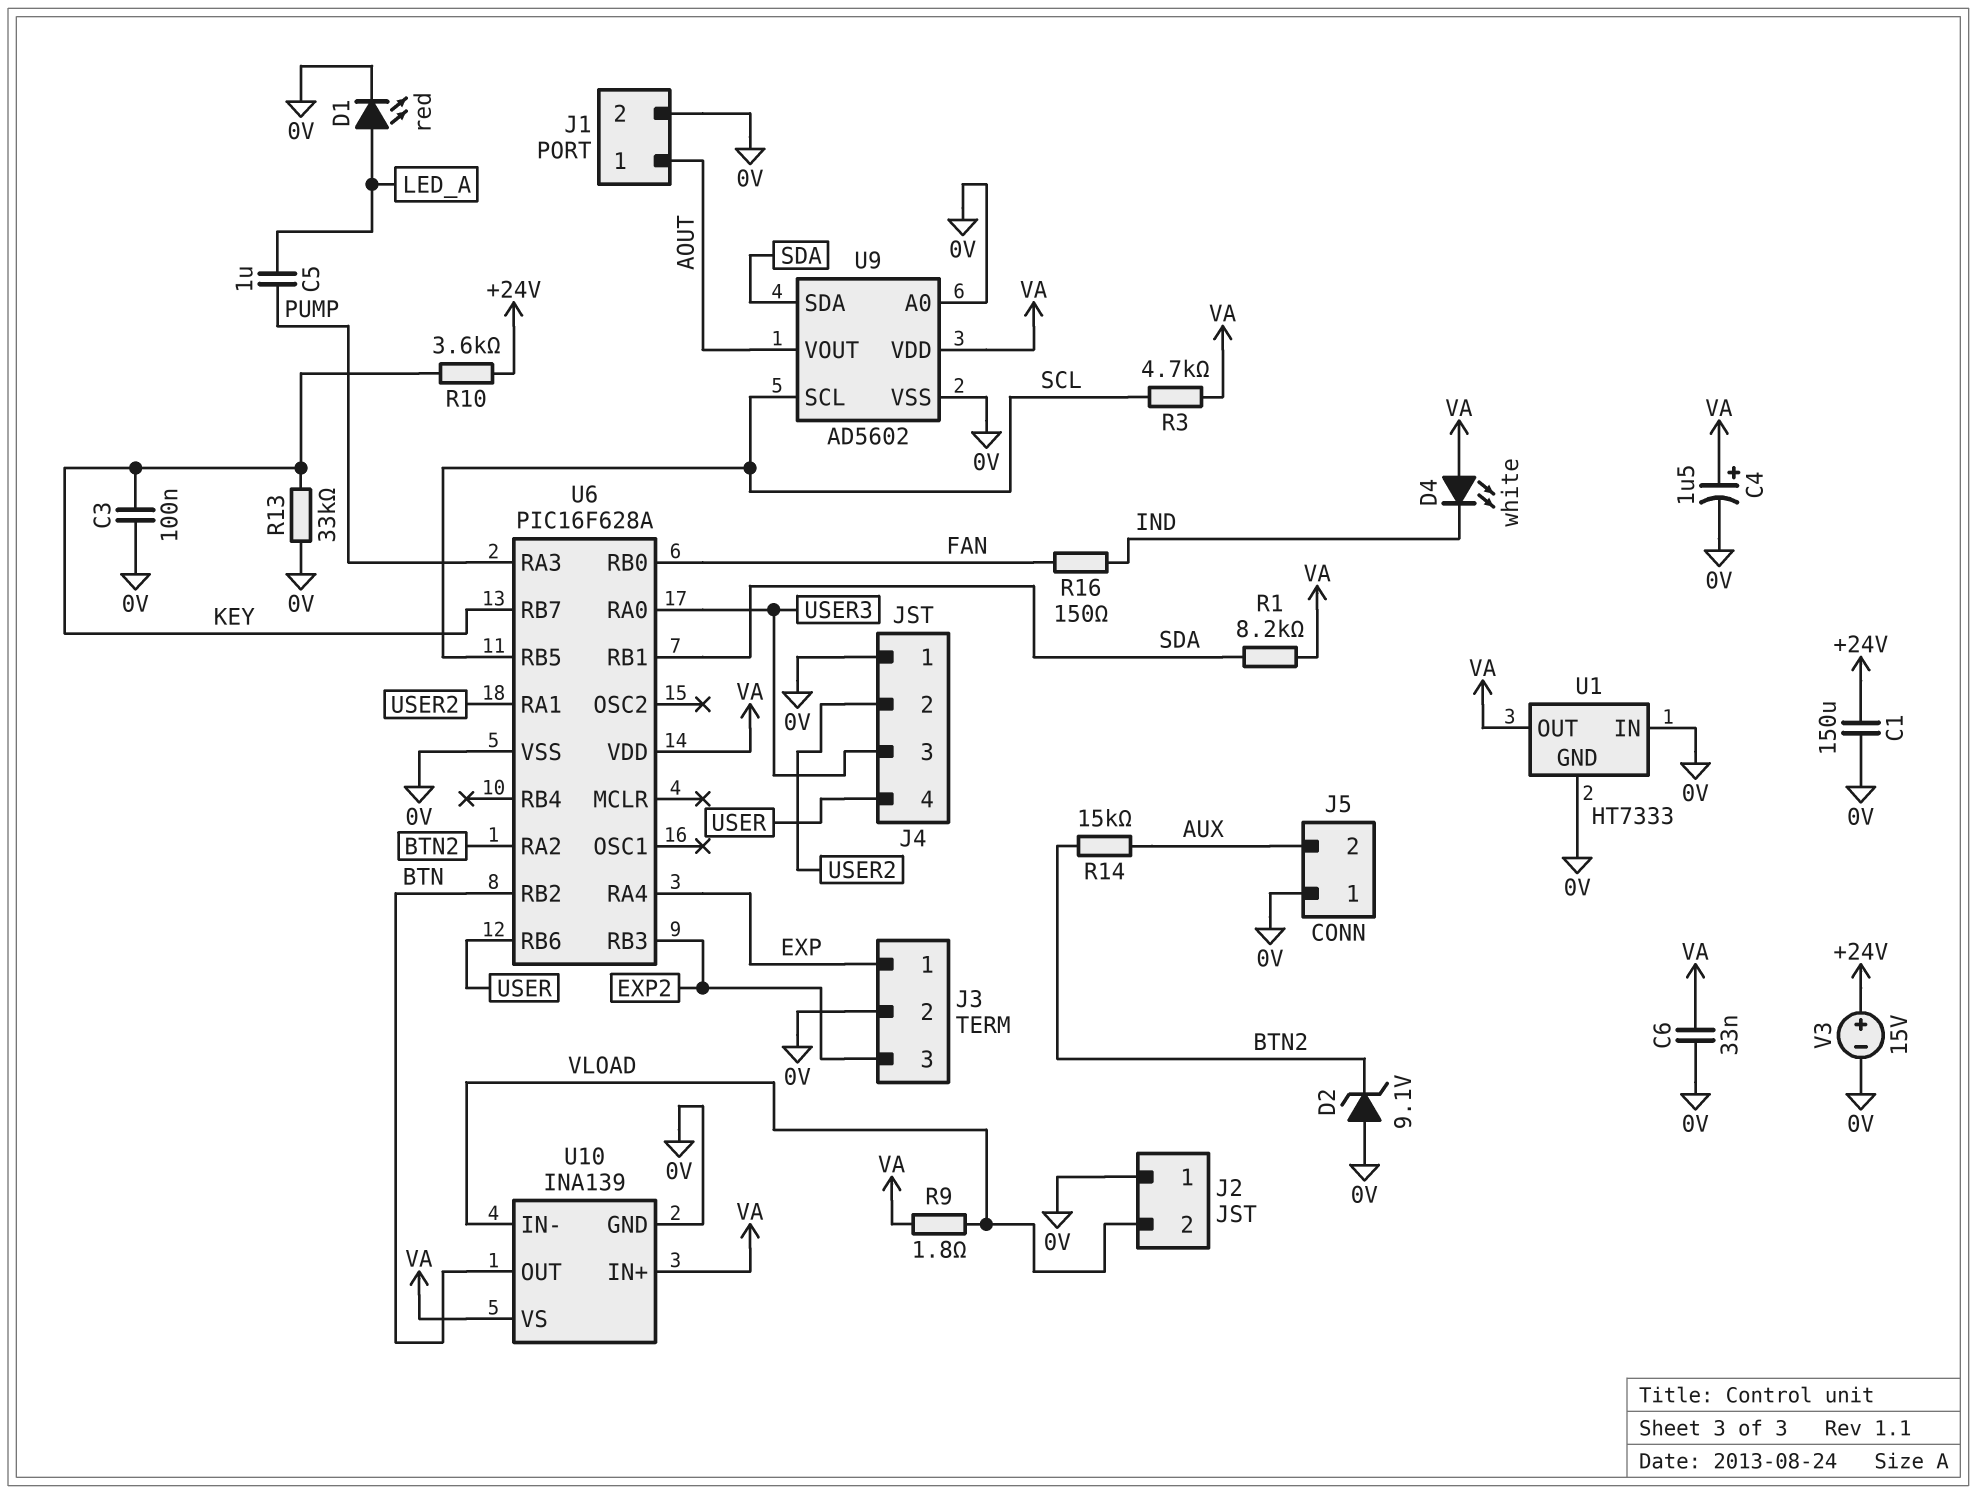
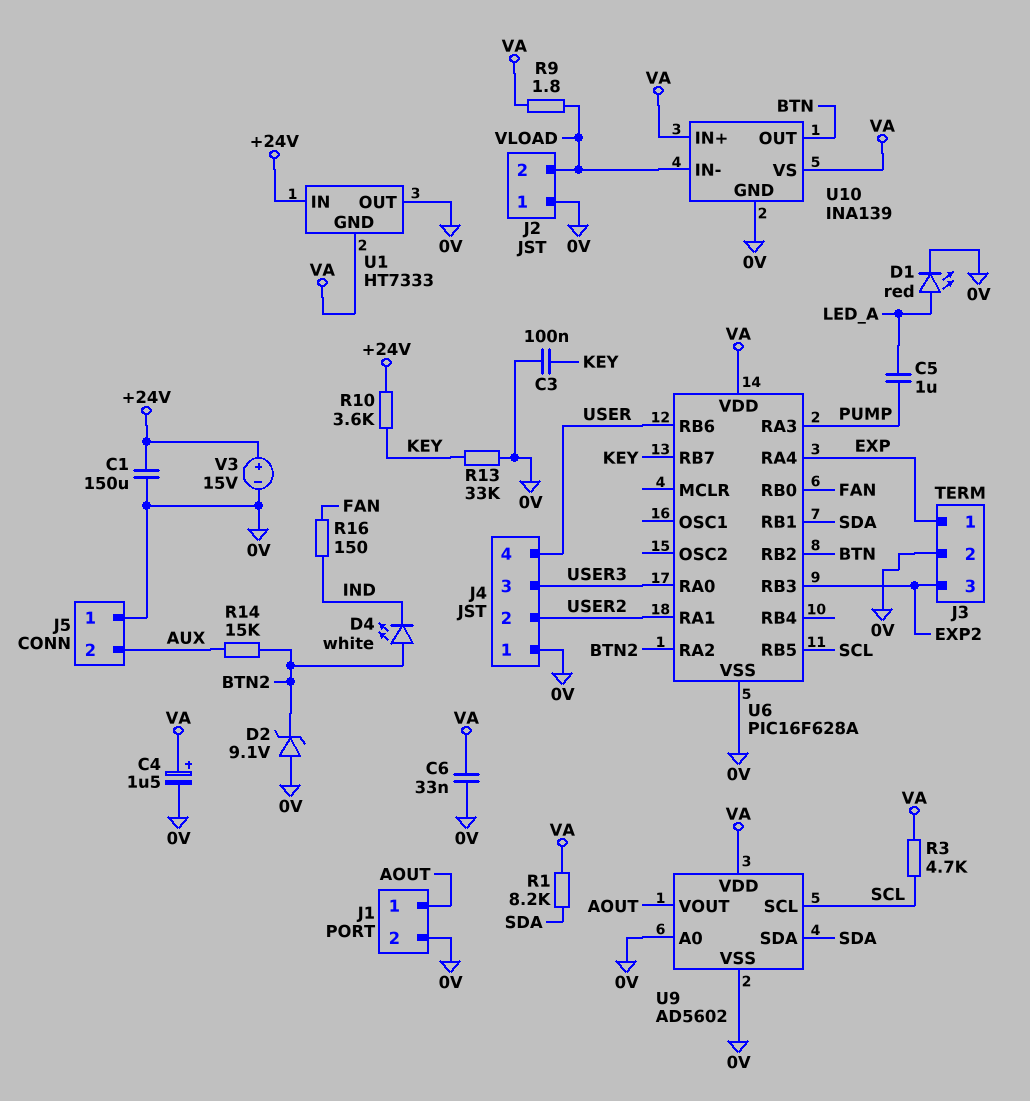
D4: LED white (A VA, K IND) -> LED white (A BTN2, K IND)
U1 pin GND: 0V -> VA
U1 pin IN: 0V -> +24V
U1 pin OUT: VA -> 0V

